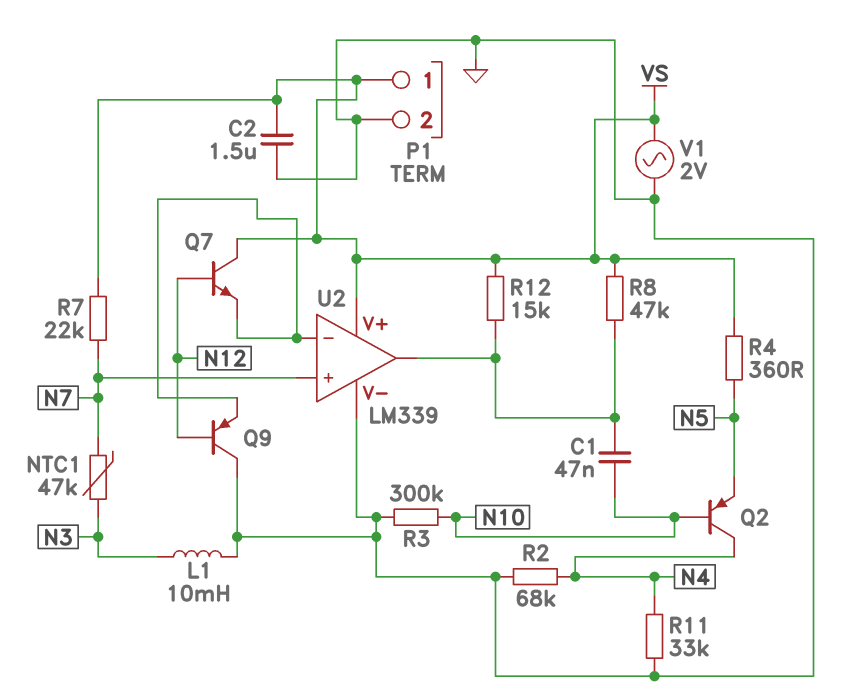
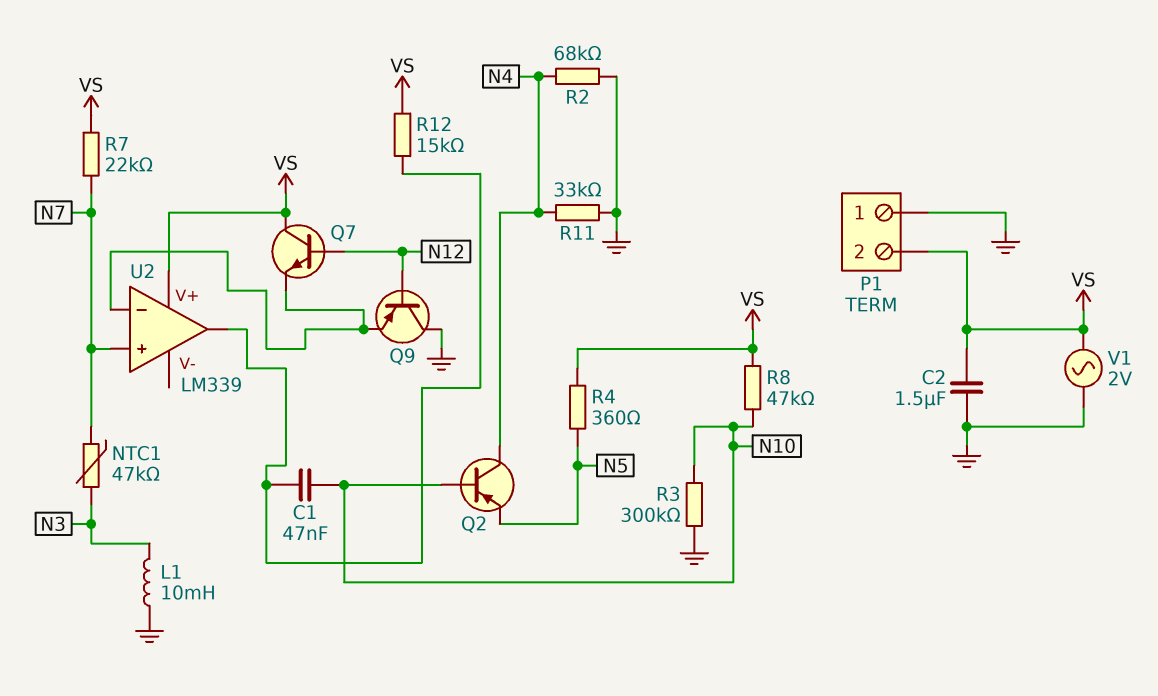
P1 pin 1: VS -> GND
P1 pin 2: GND -> VS
R8: 47k (U2/out, VS) -> 47k (N10, VS)
U2 pin V-: GND -> none

